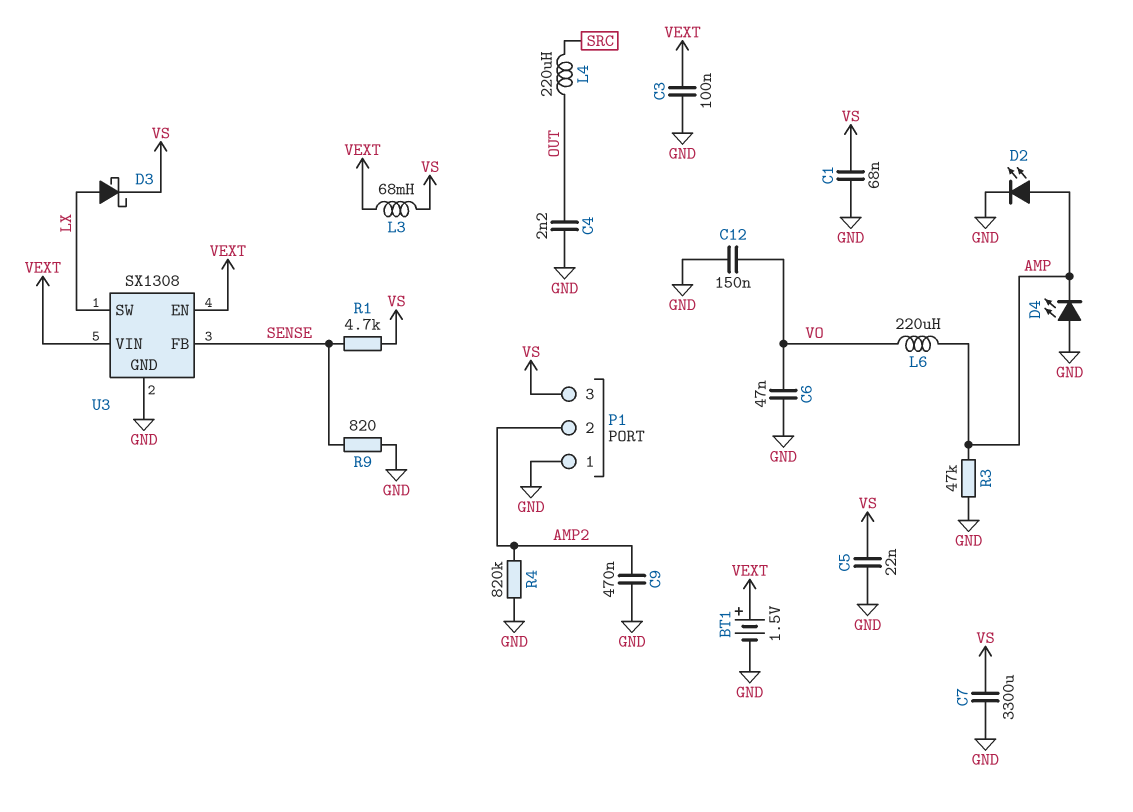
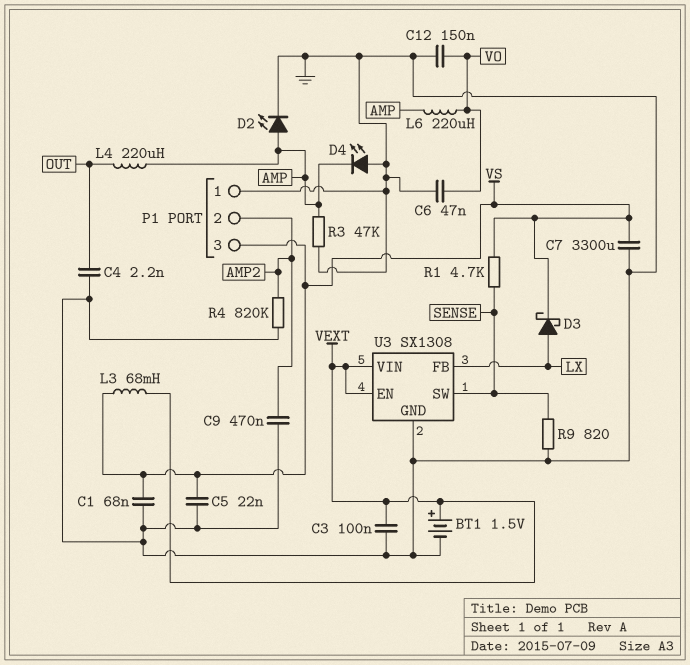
L4: 220uH (OUT, SRC) -> 220uH (AMP, OUT)
U3 pin FB: SENSE -> LX
U3 pin SW: LX -> SENSE

